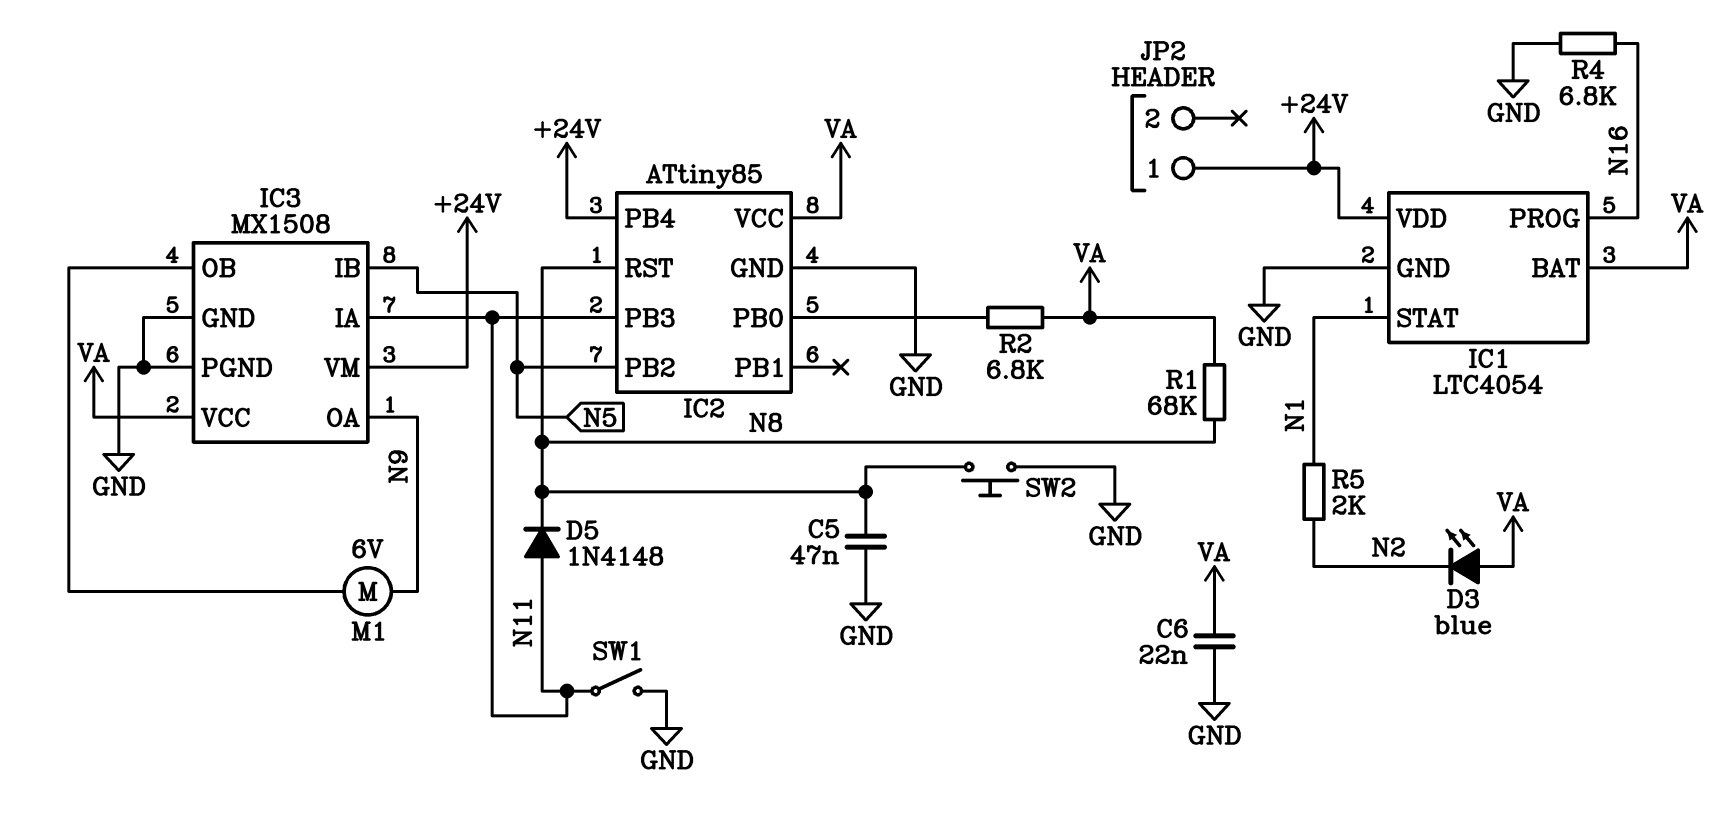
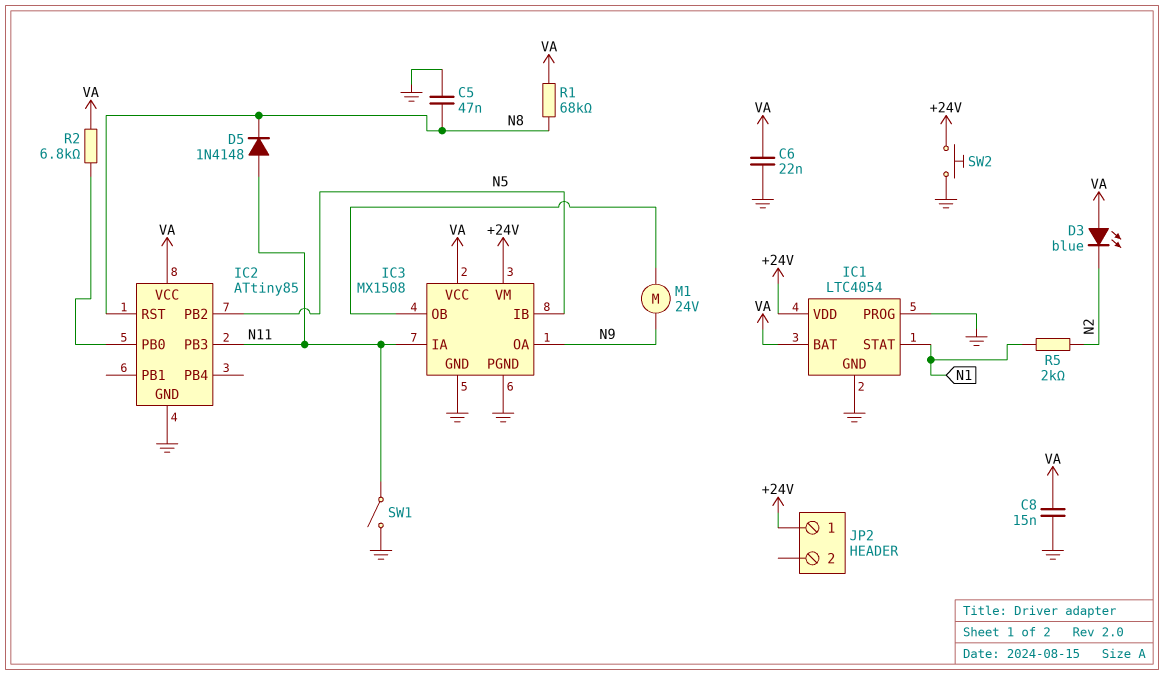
C8: none -> 15nF (GND, VA)
IC1 pin PROG: N16 -> GND
IC2 pin PB4: +24V -> none
M1: motor 6V (IC3/OB, N9) -> motor 24V (IC3/OB, N9)
R4: 6.8k (GND, N16) -> none
SW2: button (GND, N8) -> button (+24V, GND)

